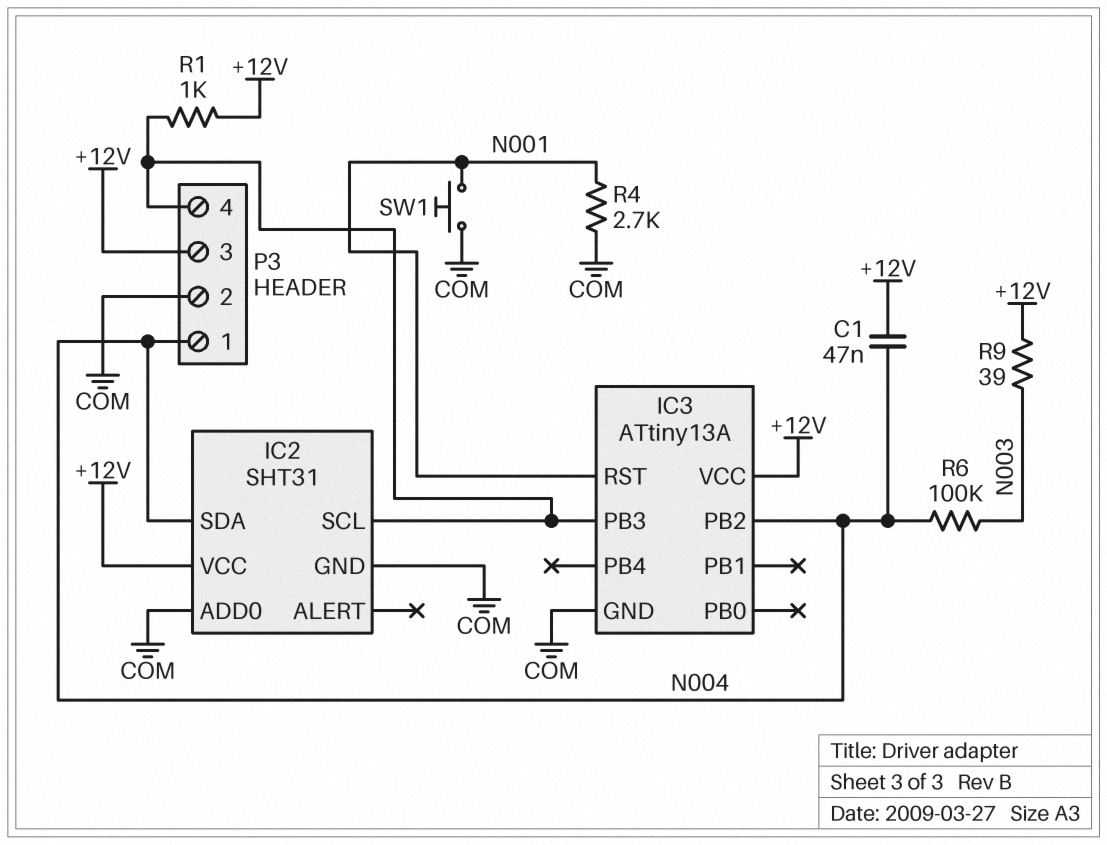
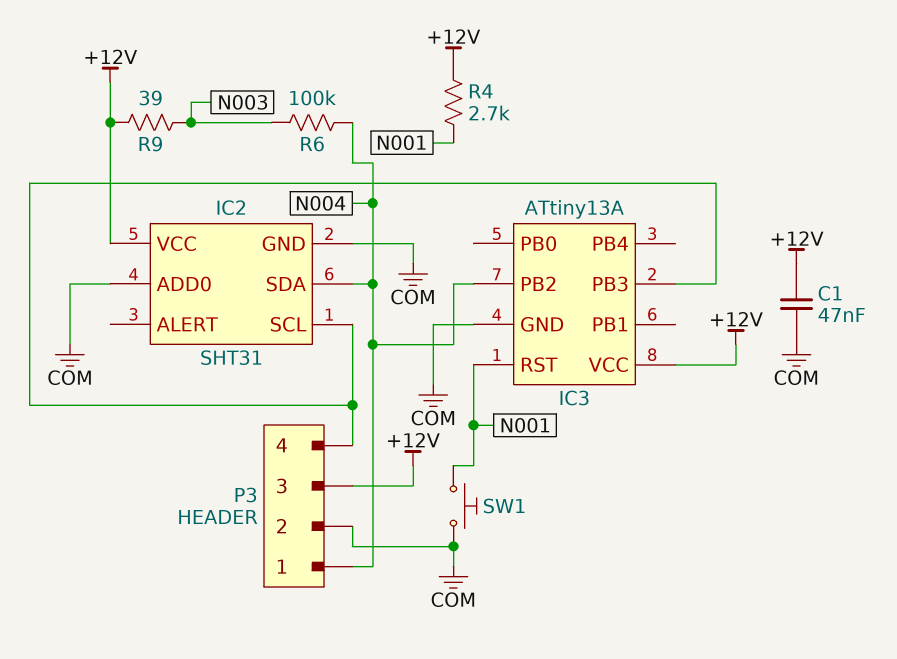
C1: 47nF (+12V, N004) -> 47nF (+12V, COM)
R1: 1k (+12V, IC2/SCL) -> none
R4: 2.7k (COM, N001) -> 2.7k (+12V, N001)

